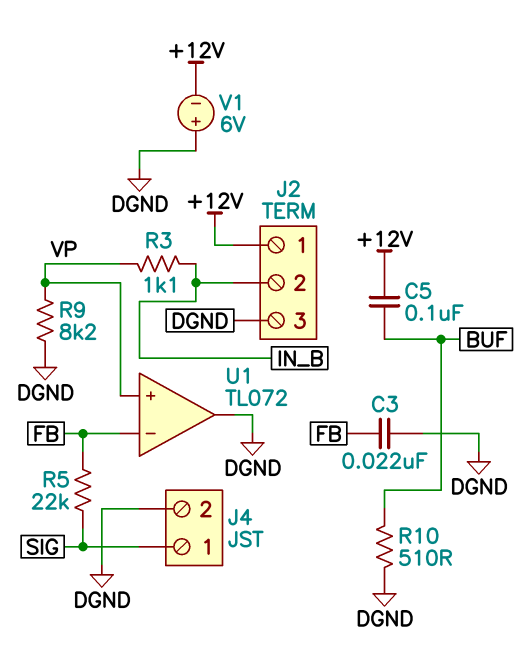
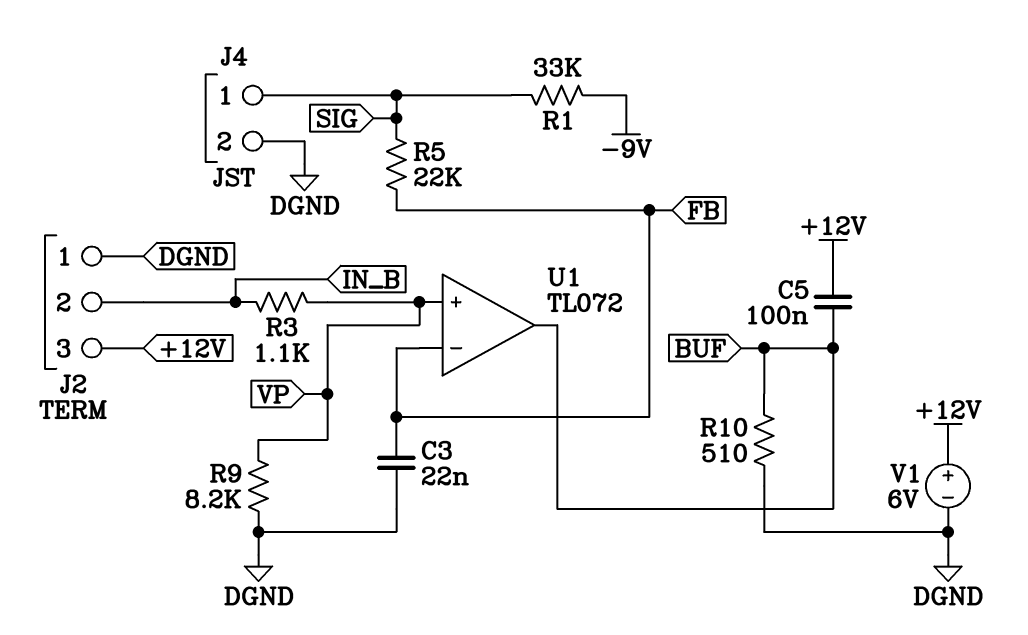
J2 pin 1: +12V -> DGND
J2 pin 3: DGND -> +12V
R1: none -> 33k (-9V, SIG)
U1 pin out: DGND -> BUF
V1: 6V (plus DGND, minus +12V) -> 6V (plus +12V, minus DGND)

